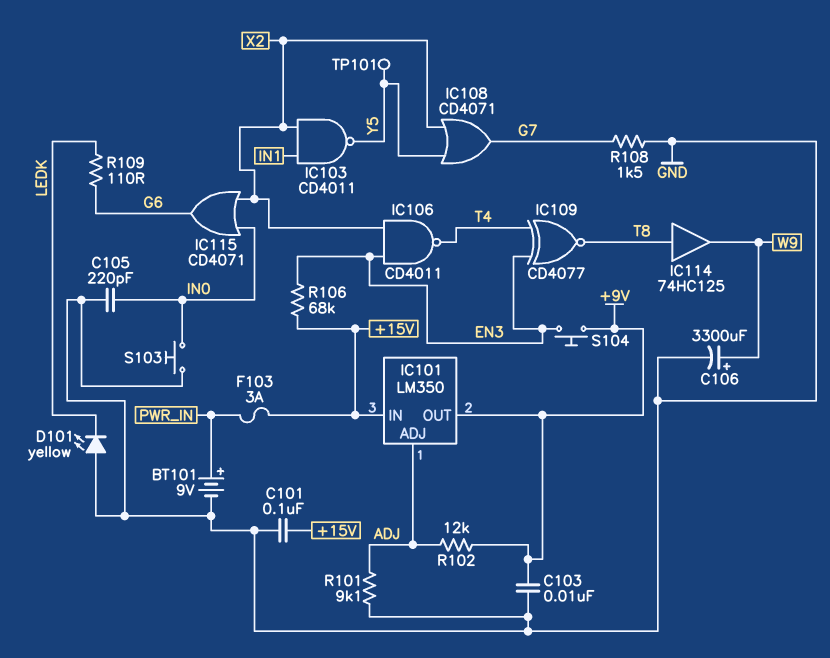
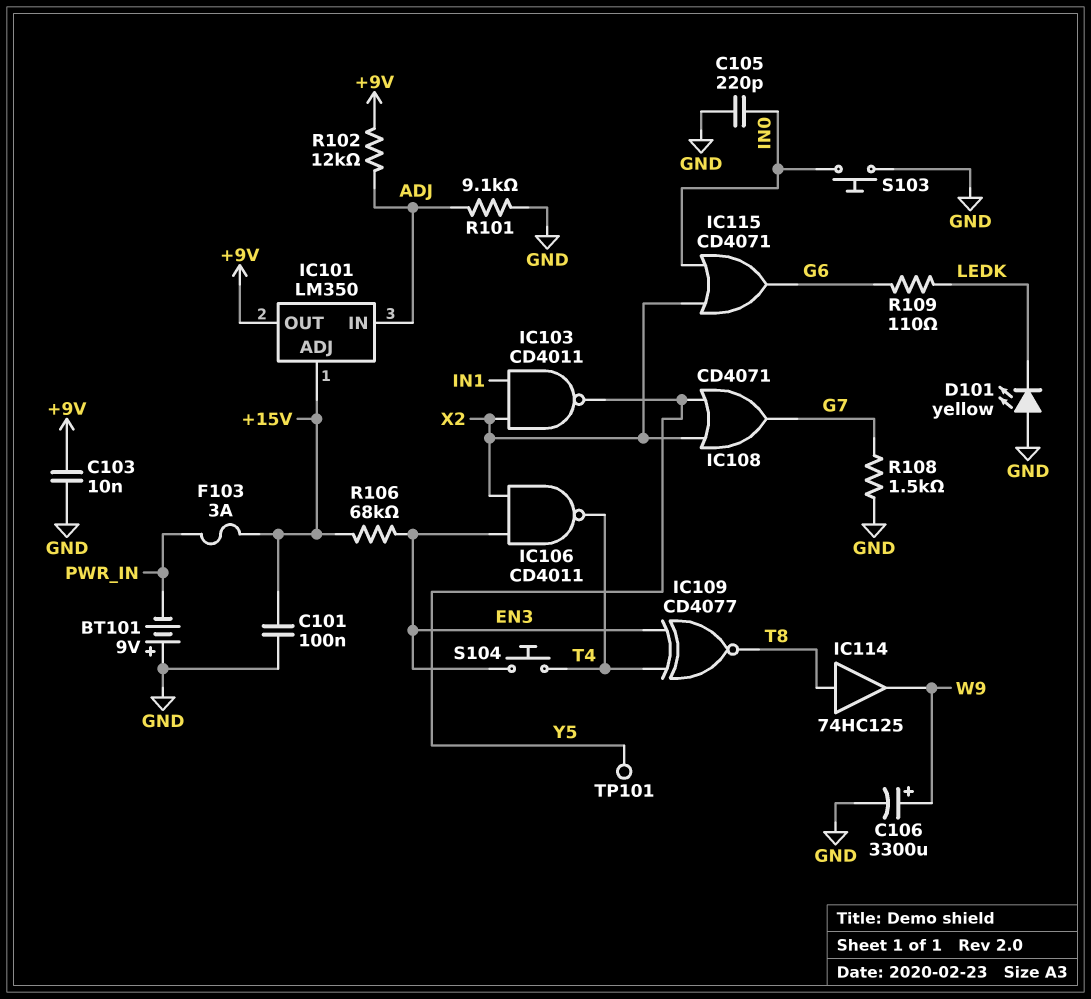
BT101: 9V (plus PWR_IN, minus GND) -> 9V (plus GND, minus PWR_IN)
IC101 pin ADJ: ADJ -> +15V
IC101 pin IN: +15V -> ADJ
S104: button (+9V, EN3) -> button (EN3, T4)

